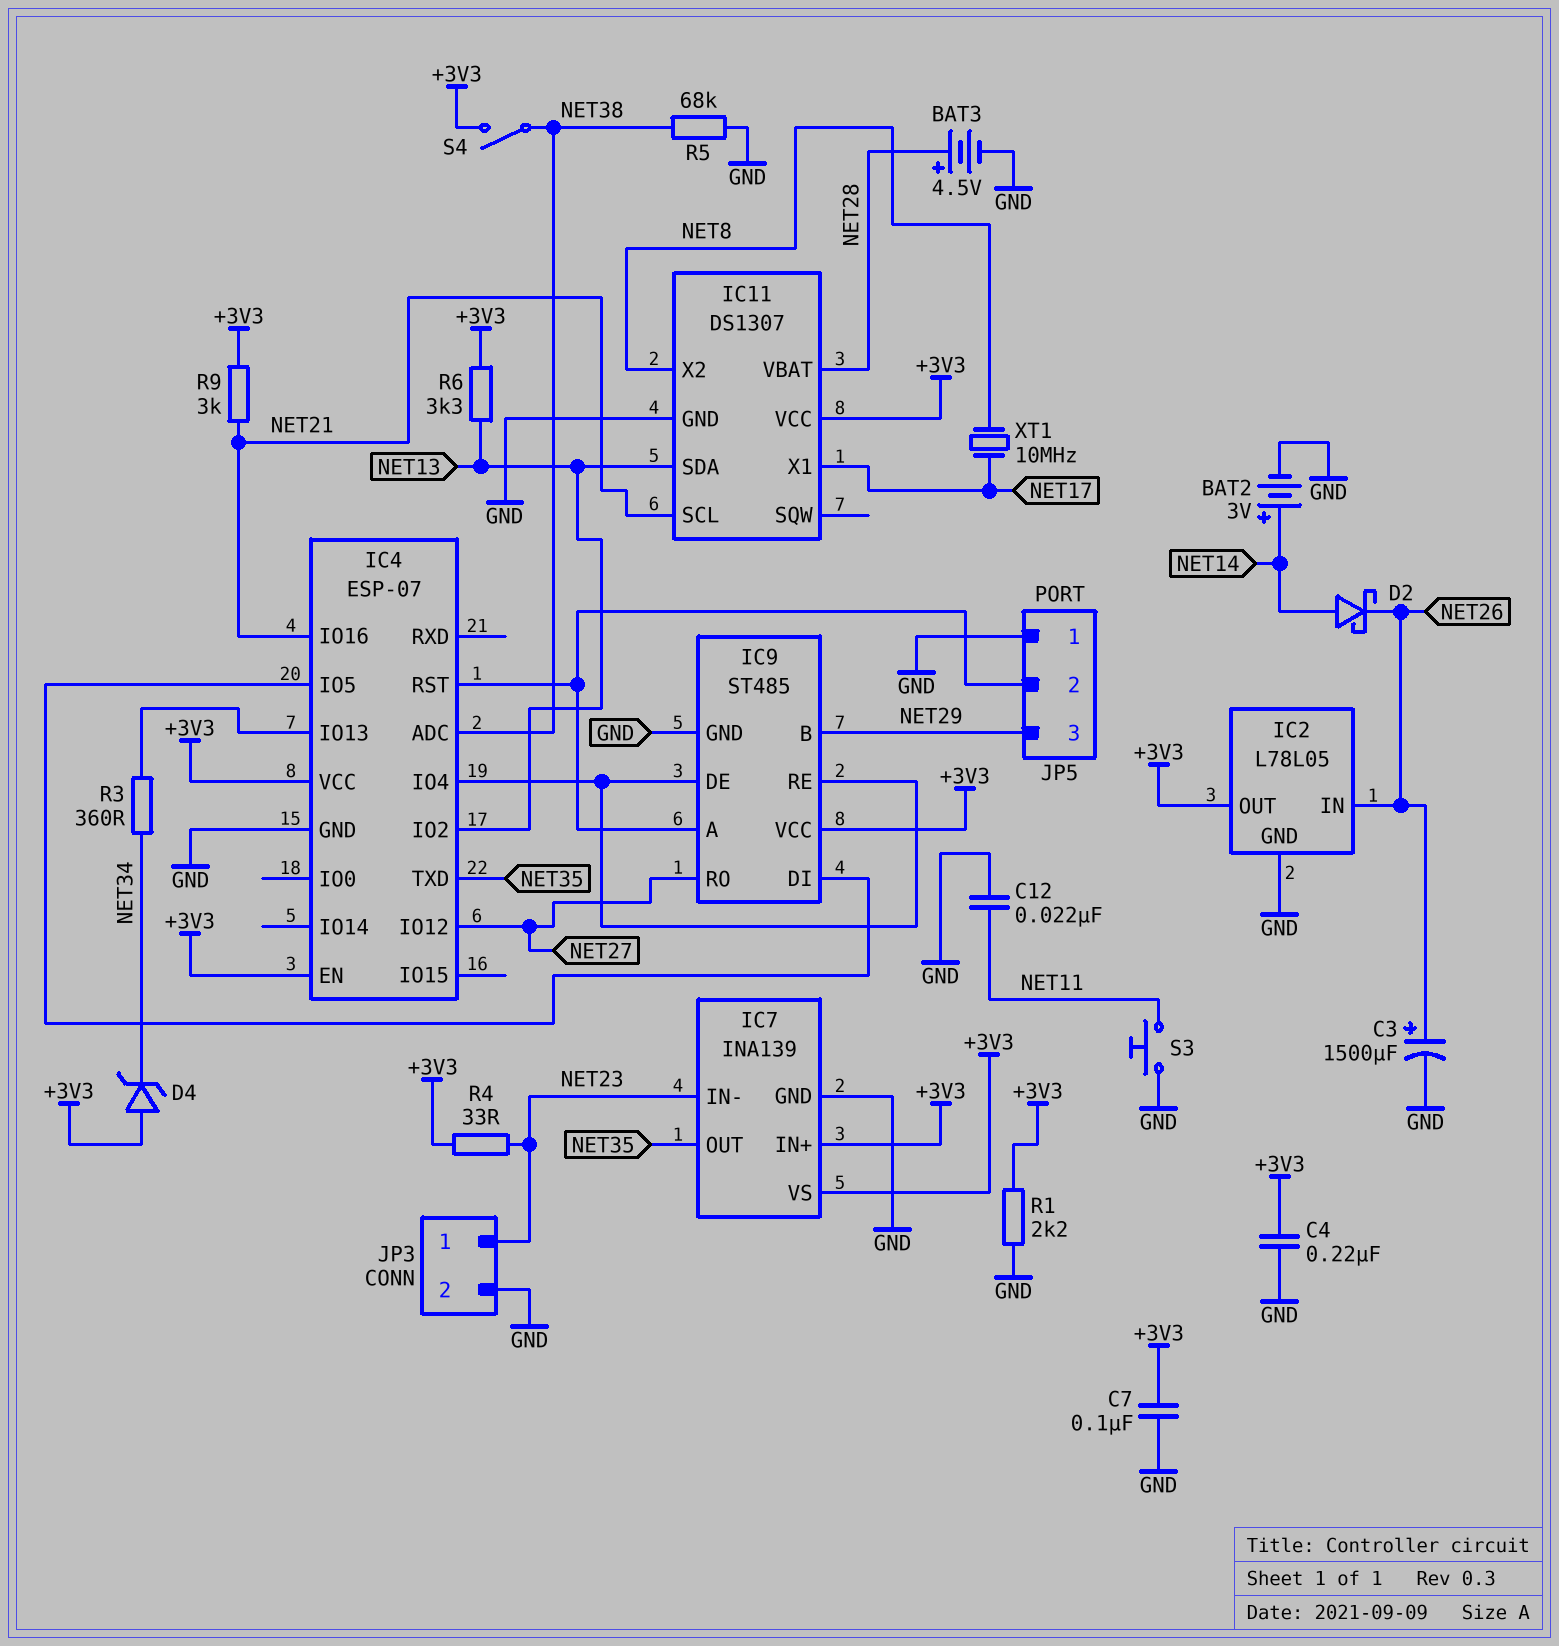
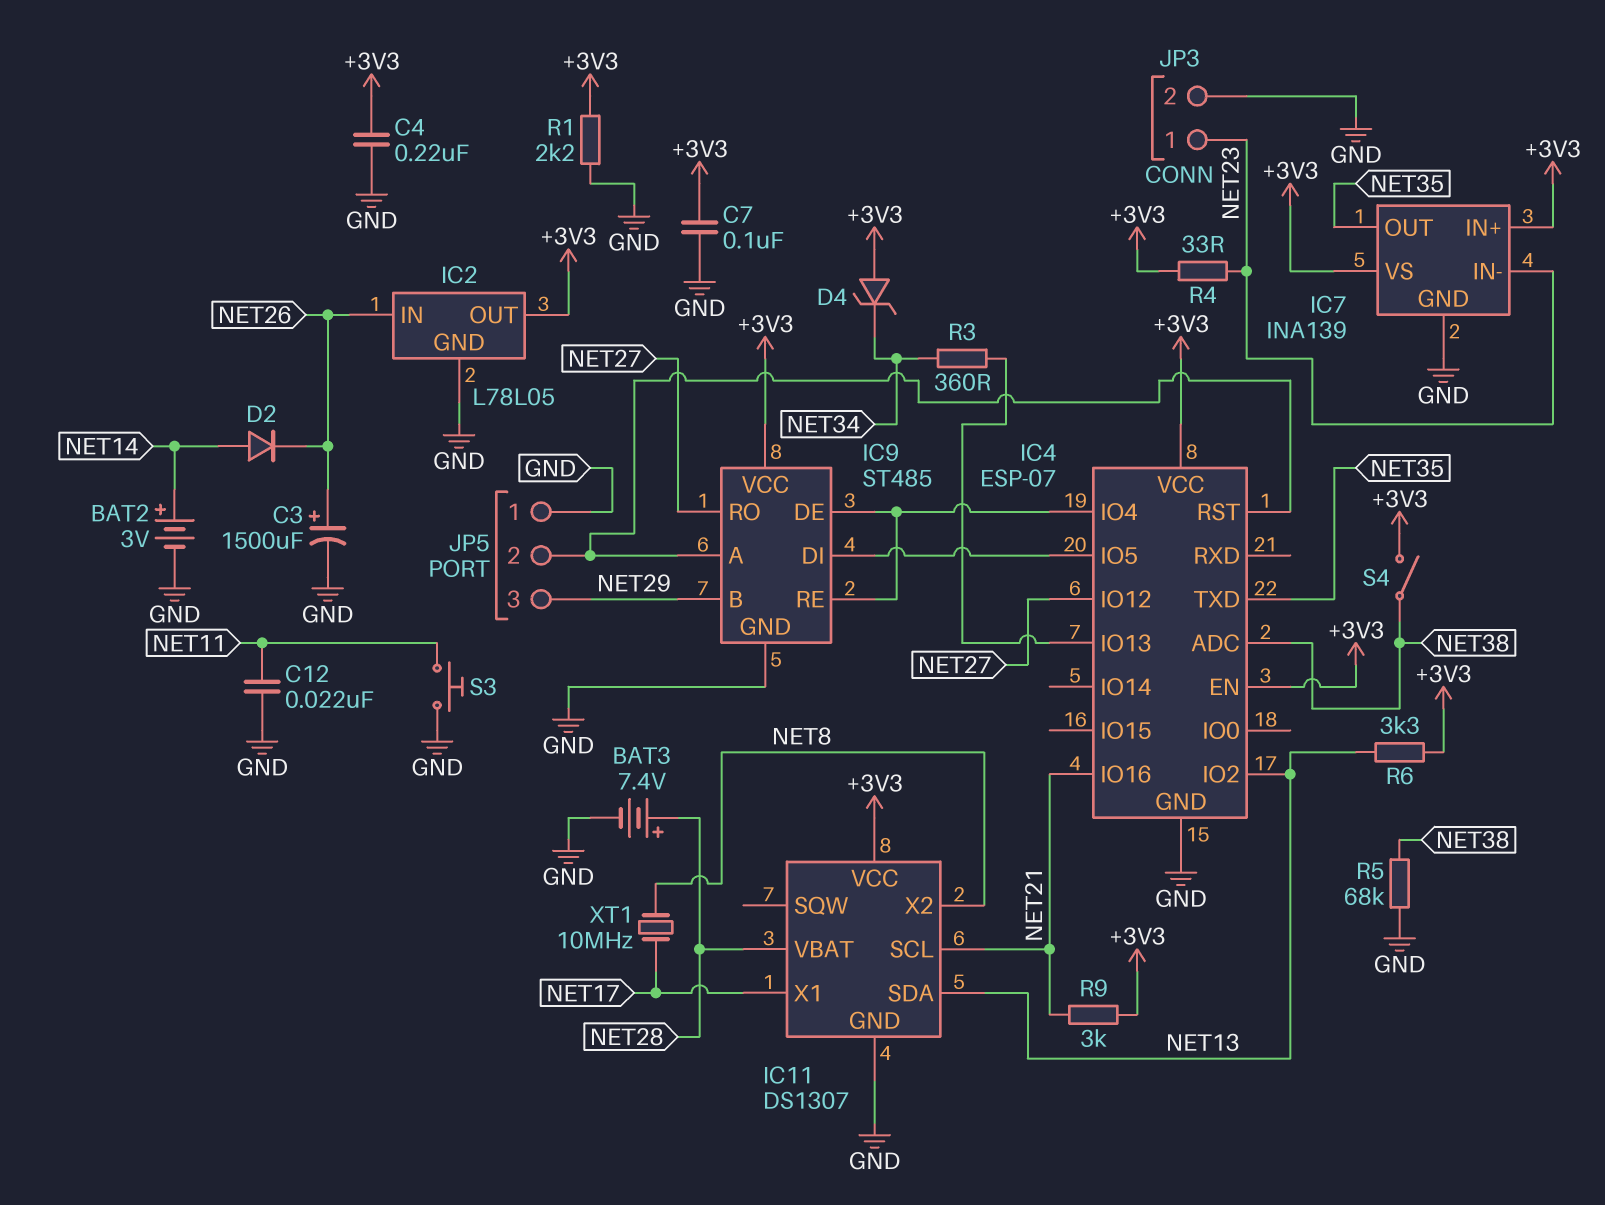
BAT3: 4.5V (plus NET28, minus GND) -> 7.4V (plus NET28, minus GND)
D2: schottky (A NET14, K NET26) -> diode (A NET14, K NET26)

